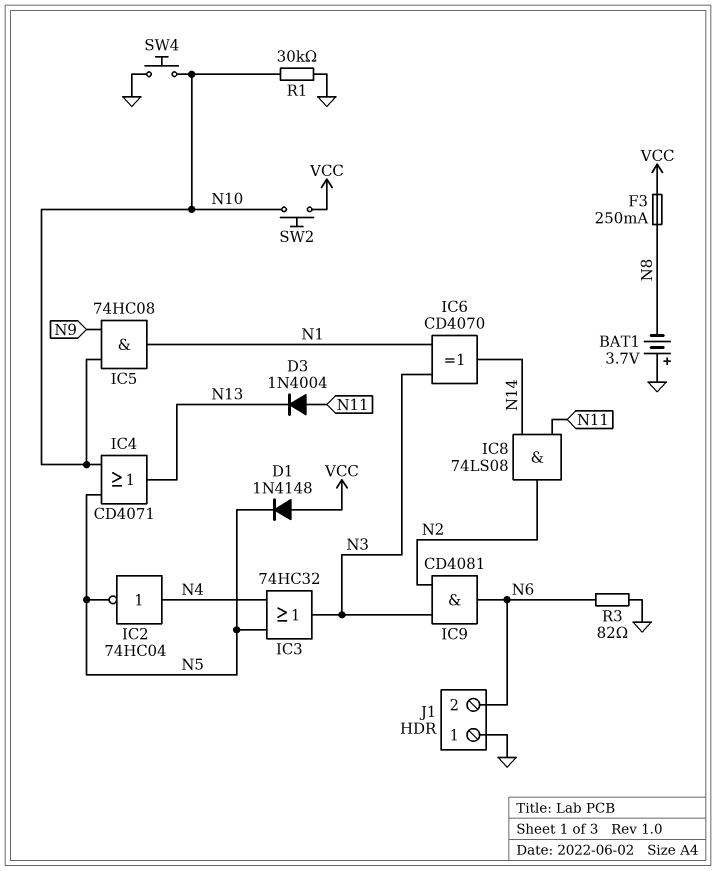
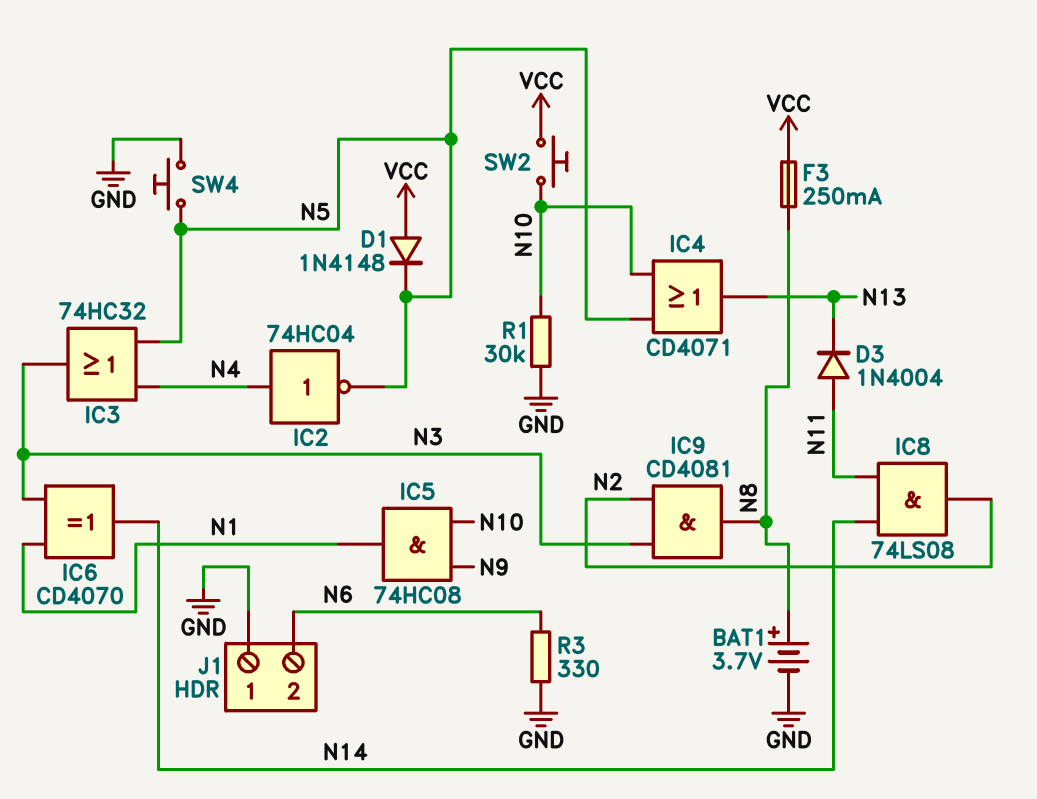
BAT1: 3.7V (plus GND, minus N8) -> 3.7V (plus N8, minus GND)
IC9: AND CD4081 (in N2, in N3, out N6) -> AND CD4081 (in N2, in N3, out N8)
R3: 82 (GND, N6) -> 330 (GND, N6)
SW4: button (GND, N10) -> button (GND, N5)

